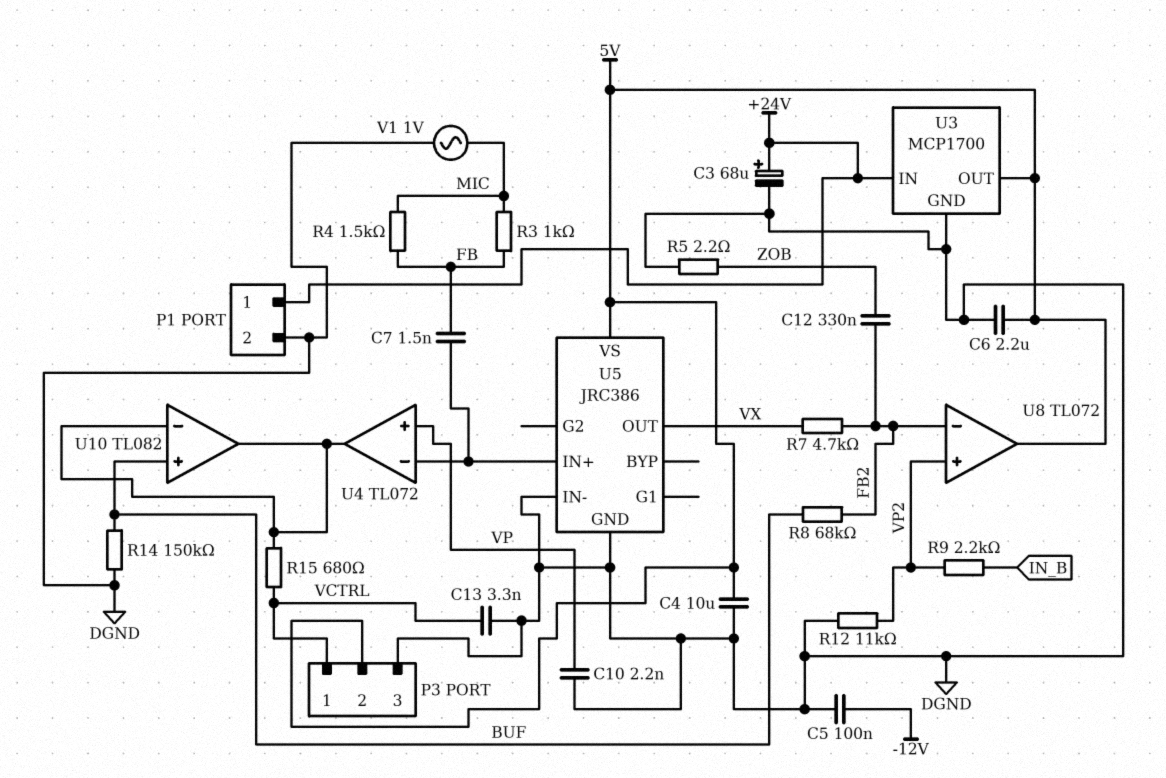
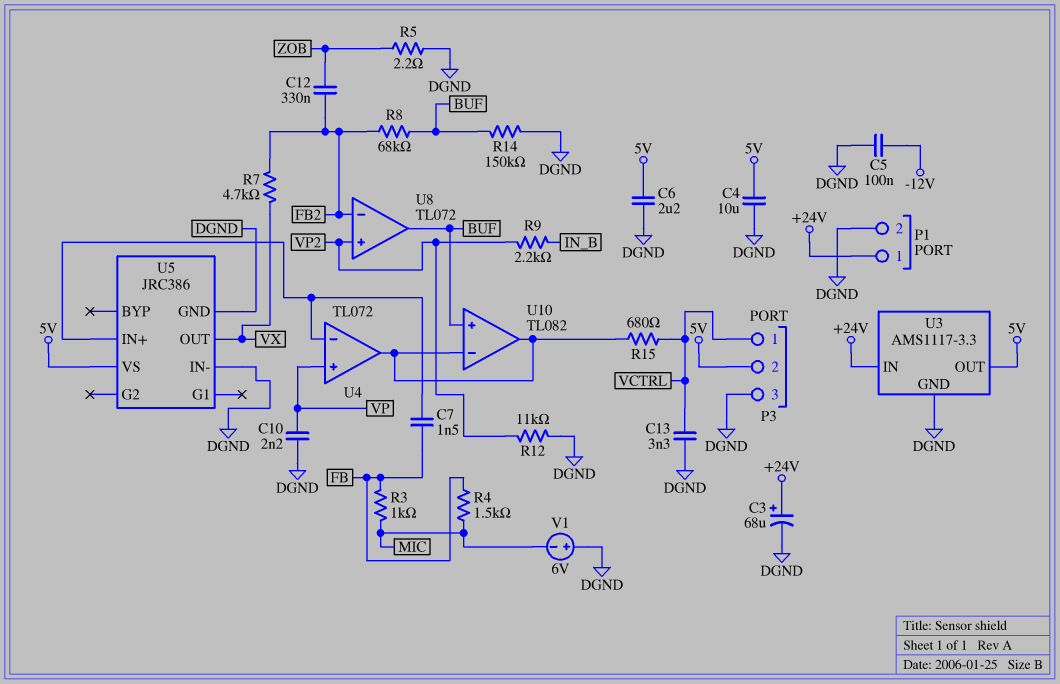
U3: MCP1700 -> AMS1117-3.3
U8 pin out: 5V -> BUF
V1: AC 1V (DGND, MIC) -> 6V (plus DGND, minus MIC)

